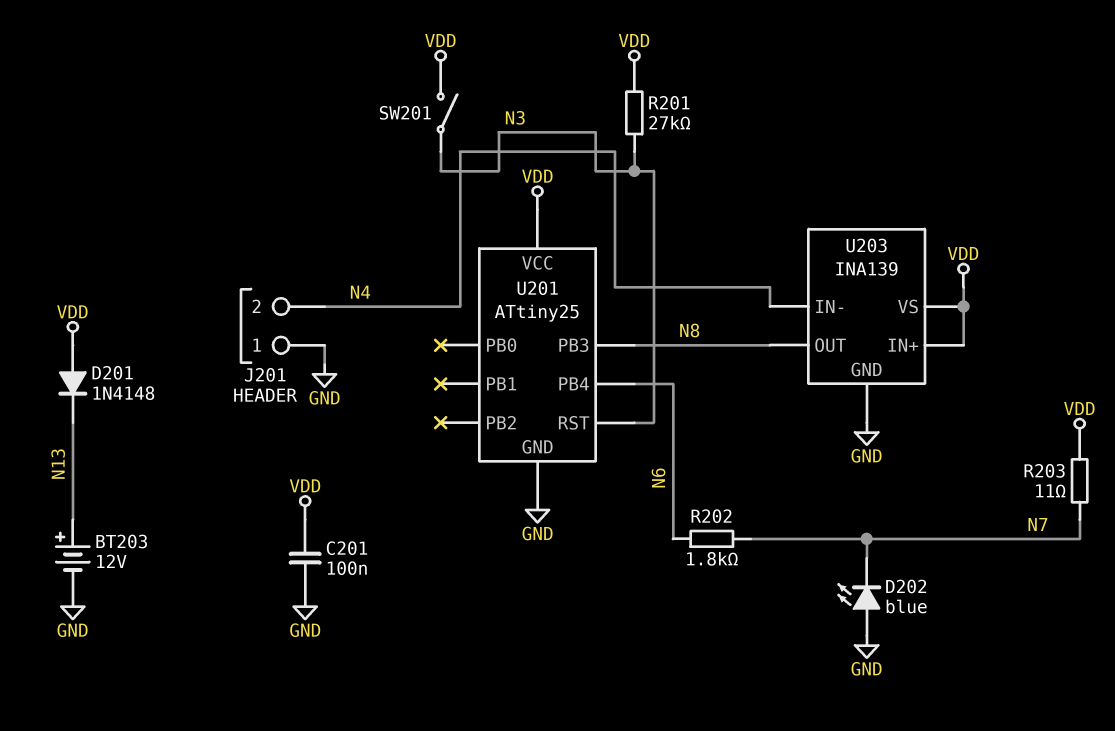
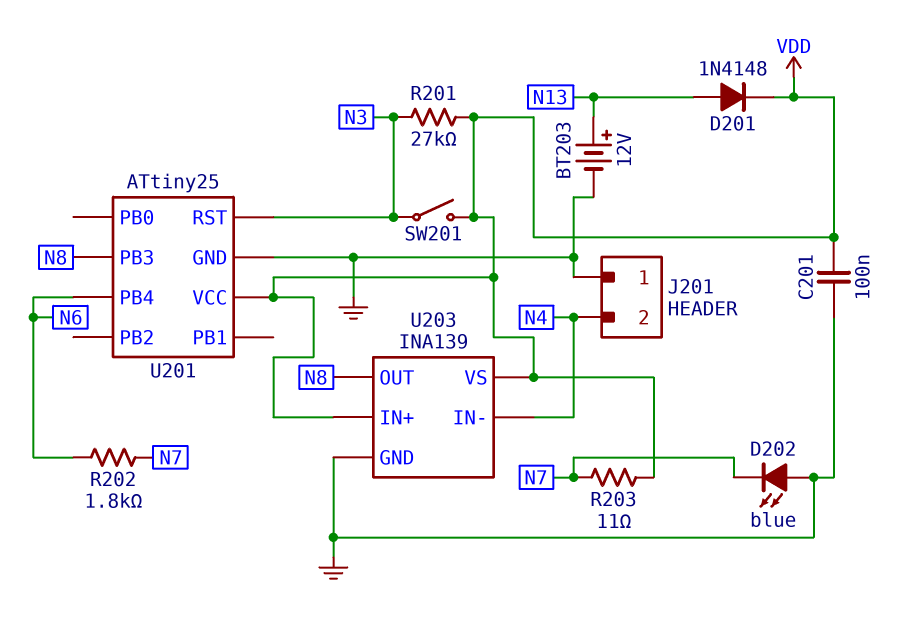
D201: diode 1N4148 (A VDD, K N13) -> diode 1N4148 (A N13, K VDD)

